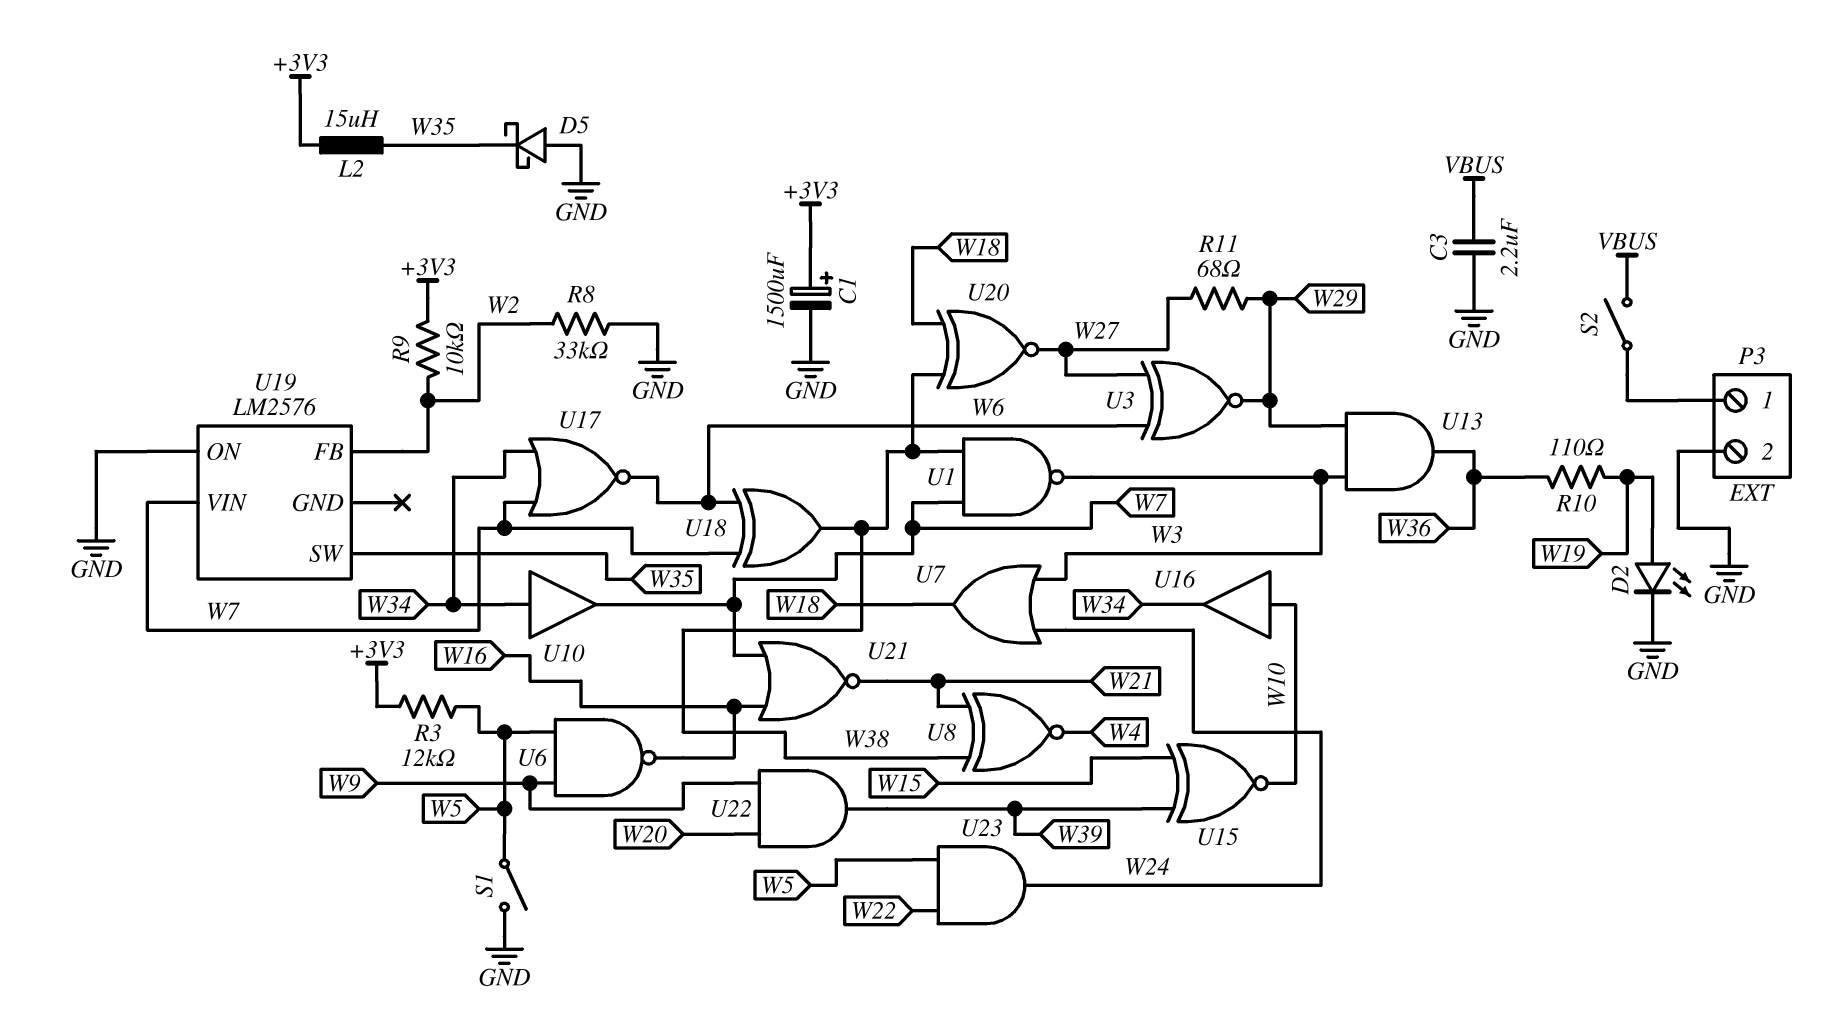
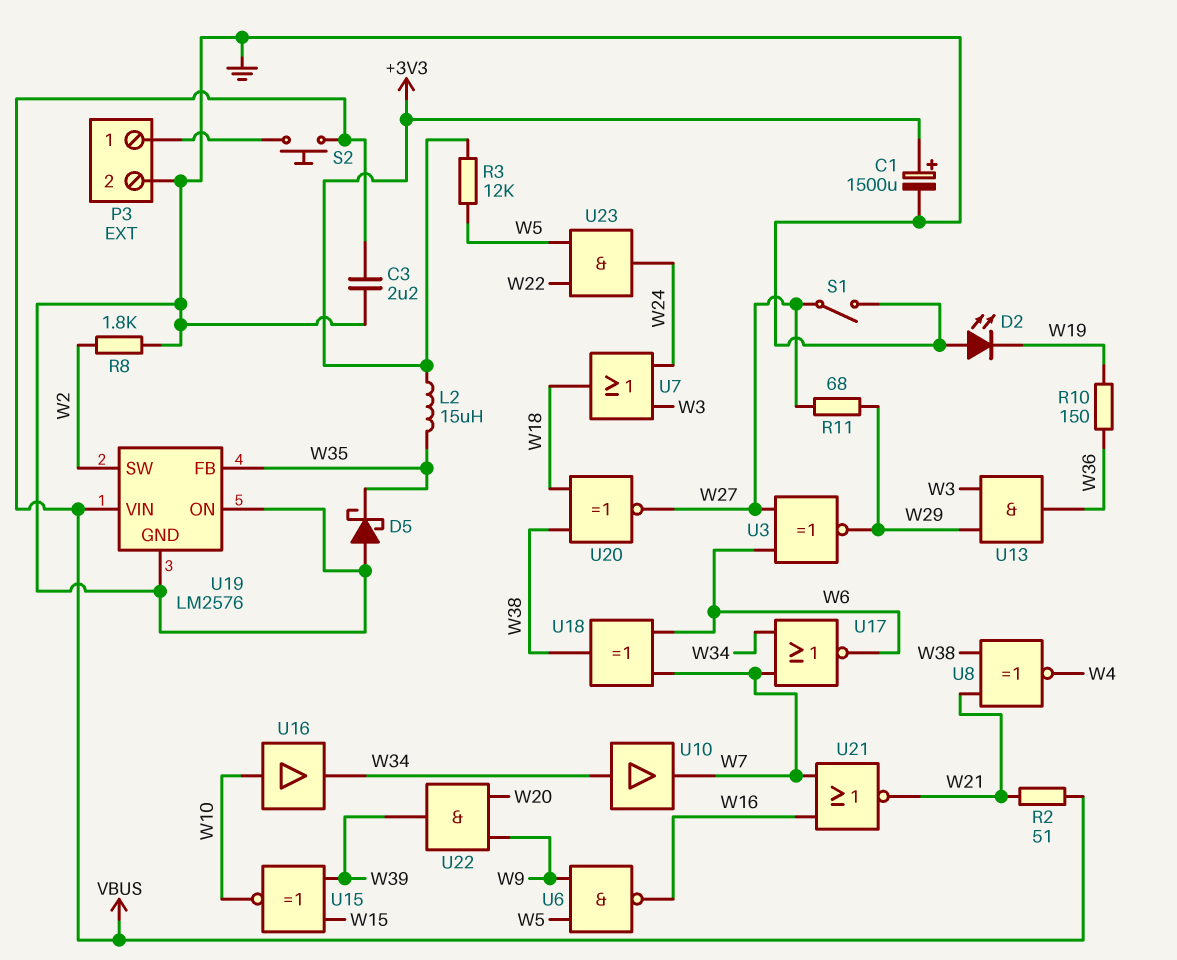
D2: LED (A W19, K GND) -> LED (A GND, K W19)
R2: none -> 51 (VBUS, W21)
R8: 33k (GND, W2) -> 1.8k (GND, W2)
R9: 10k (+3V3, W2) -> none
R10: 110 (W19, W36) -> 150 (W19, W36)
S1: switch (GND, W5) -> switch (GND, W27)
S2: switch (P3/1, VBUS) -> button (P3/1, VBUS)
U1: NAND (in W7, in W38, out W3) -> none
U19 pin FB: W2 -> W35
U19 pin GND: none -> GND
U19 pin SW: W35 -> W2
U19 pin VIN: W7 -> VBUS

